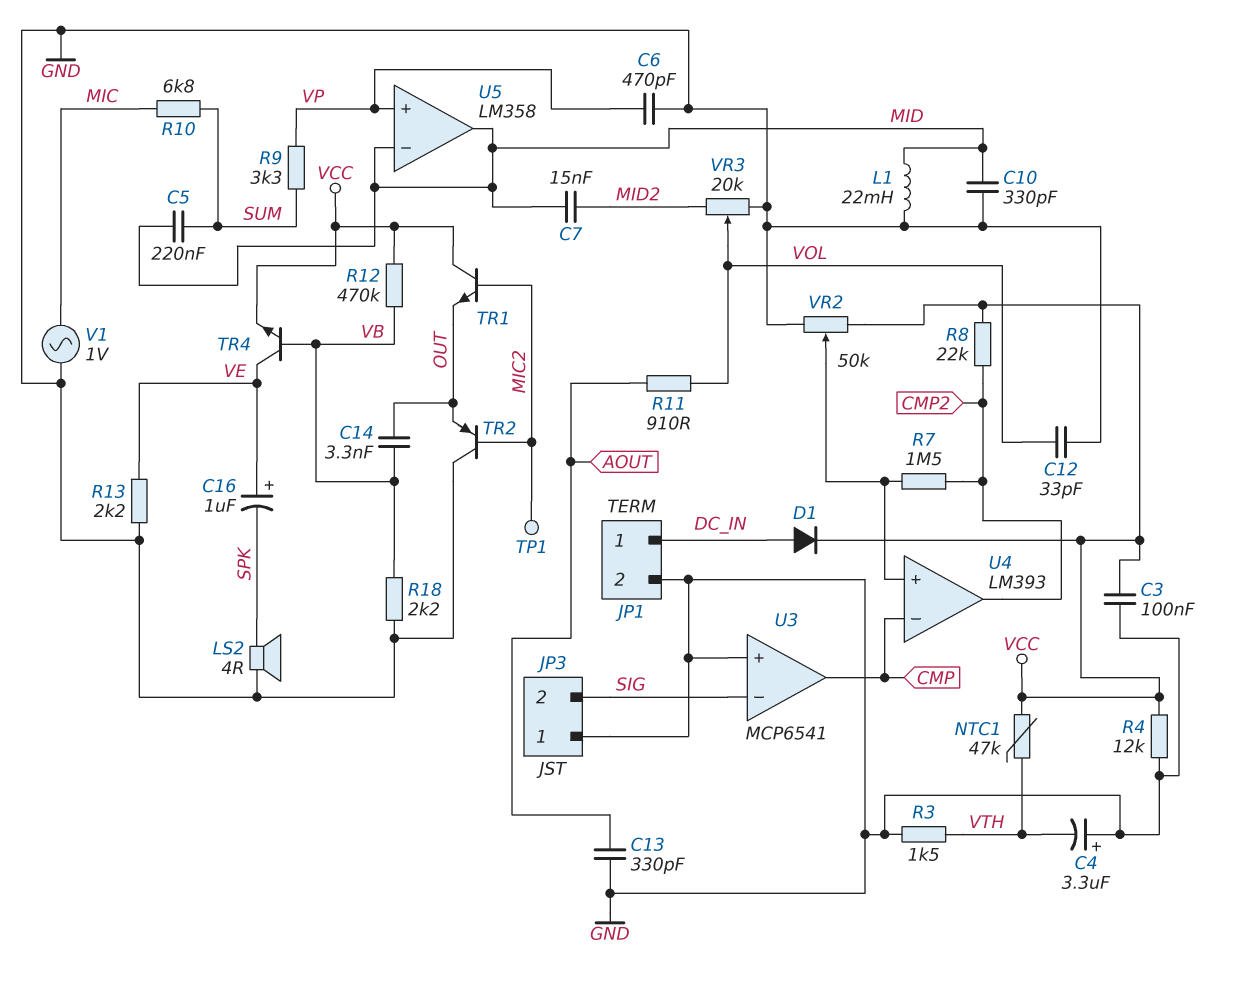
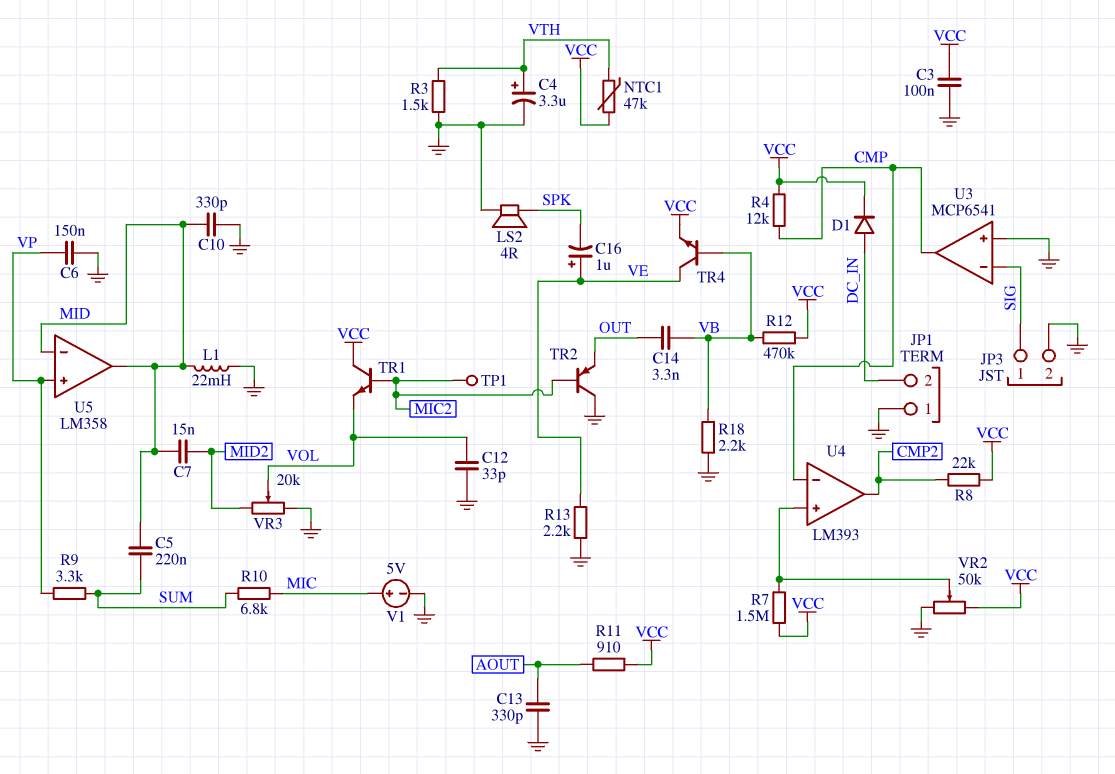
C4: 3.3uF (plus GND, minus VTH) -> 3.3uF (plus VTH, minus GND)
C6: 470pF (GND, VP) -> 150nF (GND, VP)
JP1 pin 1: DC_IN -> GND
JP1 pin 2: GND -> DC_IN
JP3 pin 1: GND -> SIG
JP3 pin 2: SIG -> GND
R4: 12k (GND, VCC) -> 12k (CMP, VCC)
R7: 1.5M (CMP2, U4/in+) -> 1.5M (U4/in+, VCC)
R11: 910 (AOUT, VOL) -> 910 (AOUT, VCC)
TR1: NPN (B MIC2, C VCC, E OUT) -> NPN (B MIC2, C VCC, E VOL)
V1: AC 1V (GND, MIC) -> 5V (plus MIC, minus GND)

